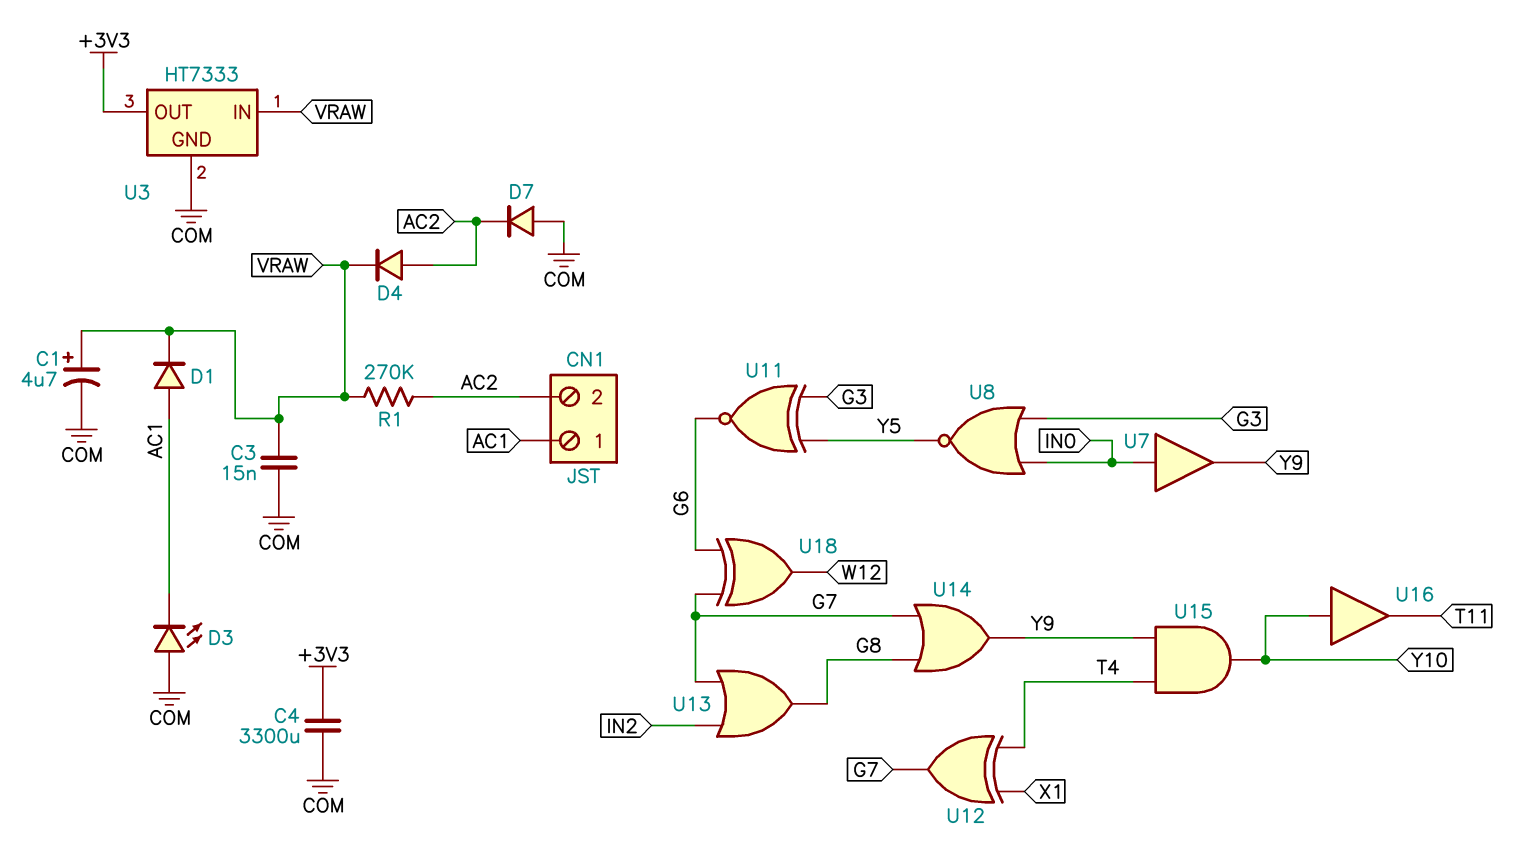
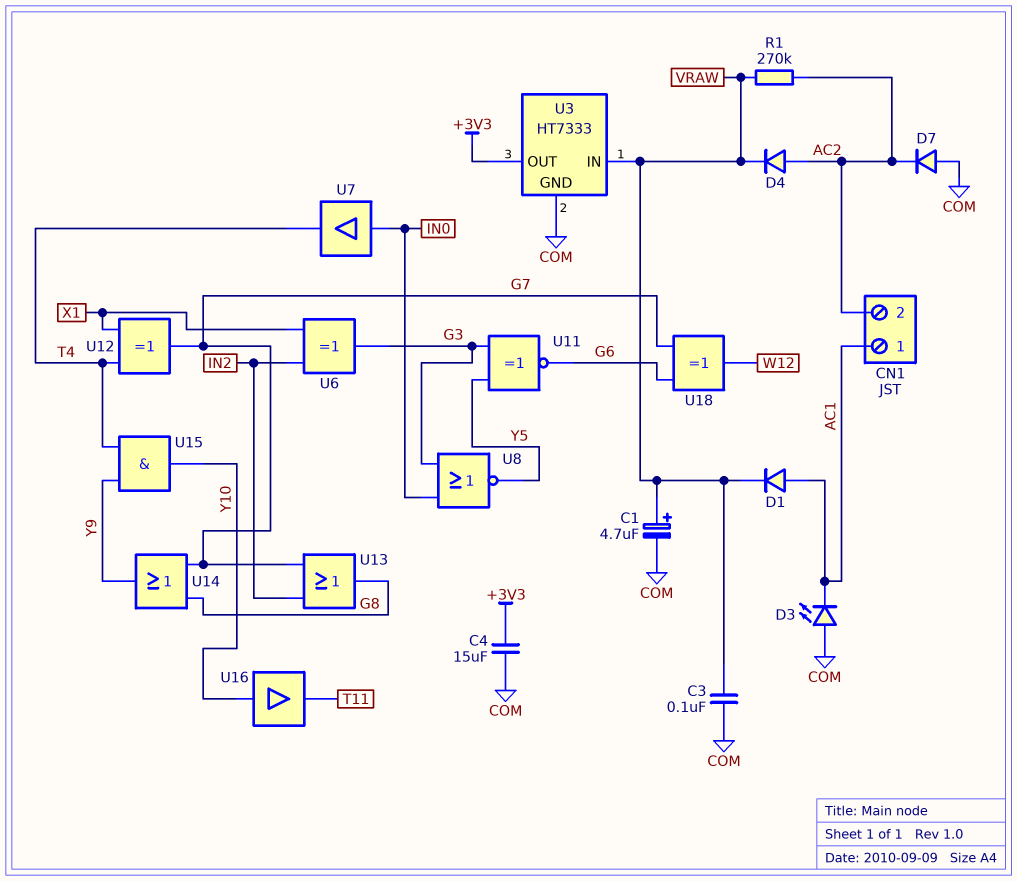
C3: 15nF (COM, VRAW) -> 100nF (COM, VRAW)
C4: 3300uF (+3V3, COM) -> 15uF (+3V3, COM)
U6: none -> XOR (in IN2, in X1, out G3)
U7: buffer (in IN0, out Y9) -> buffer (in IN0, out T4)

